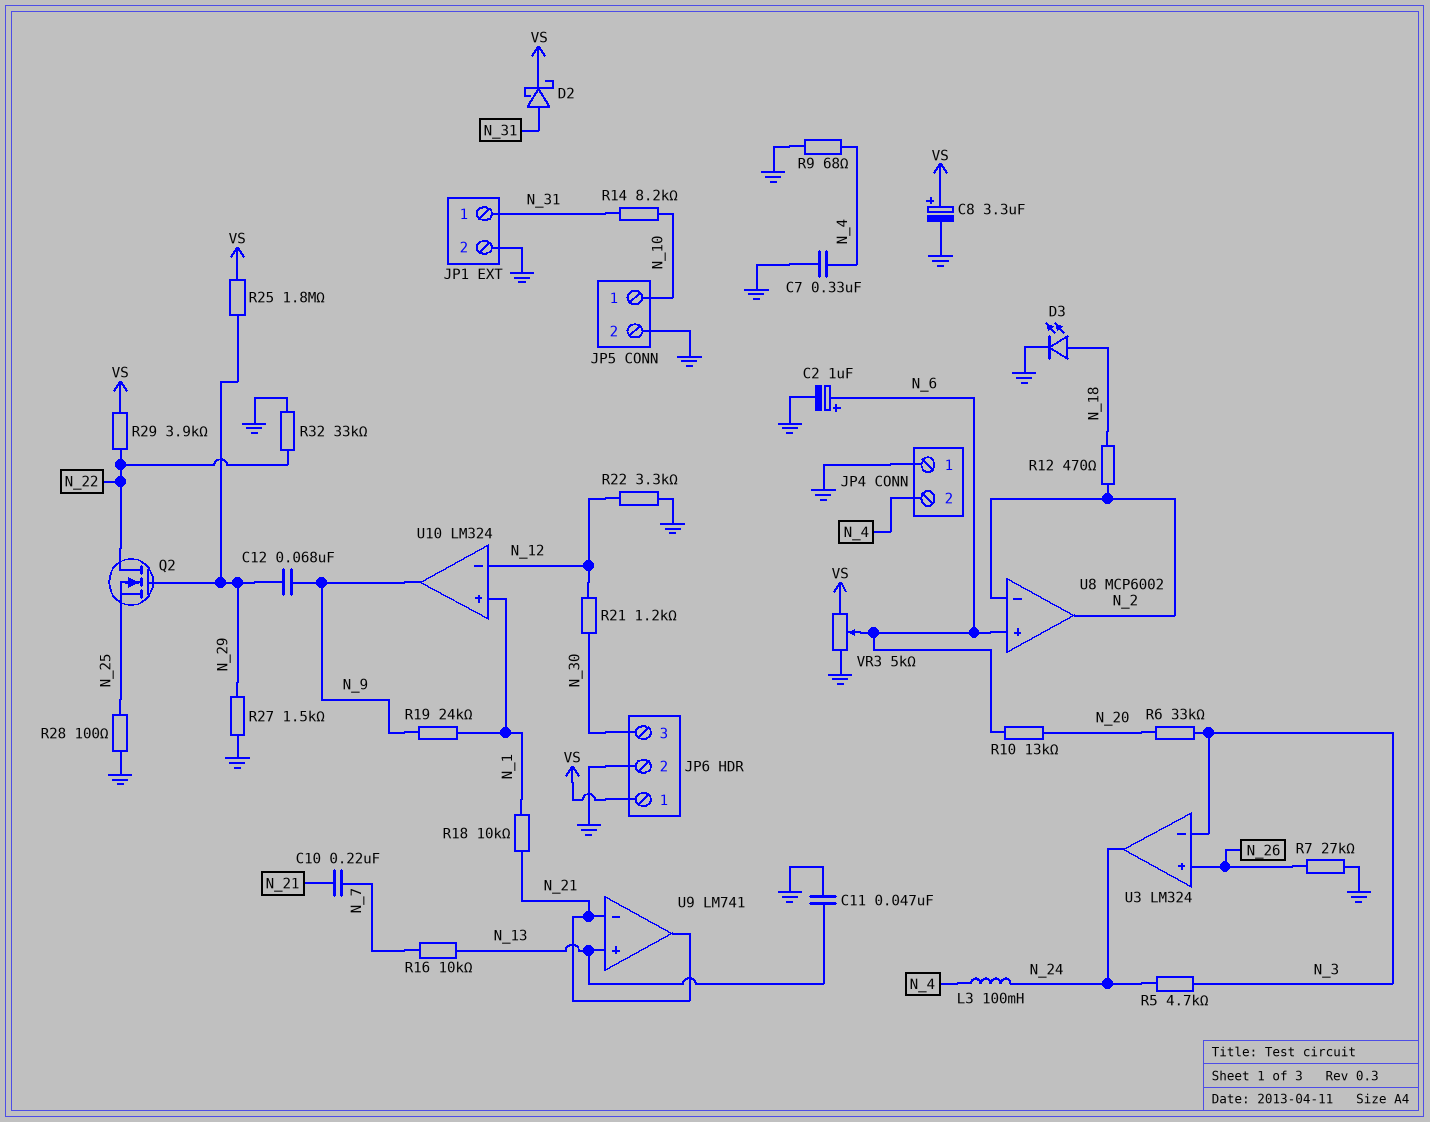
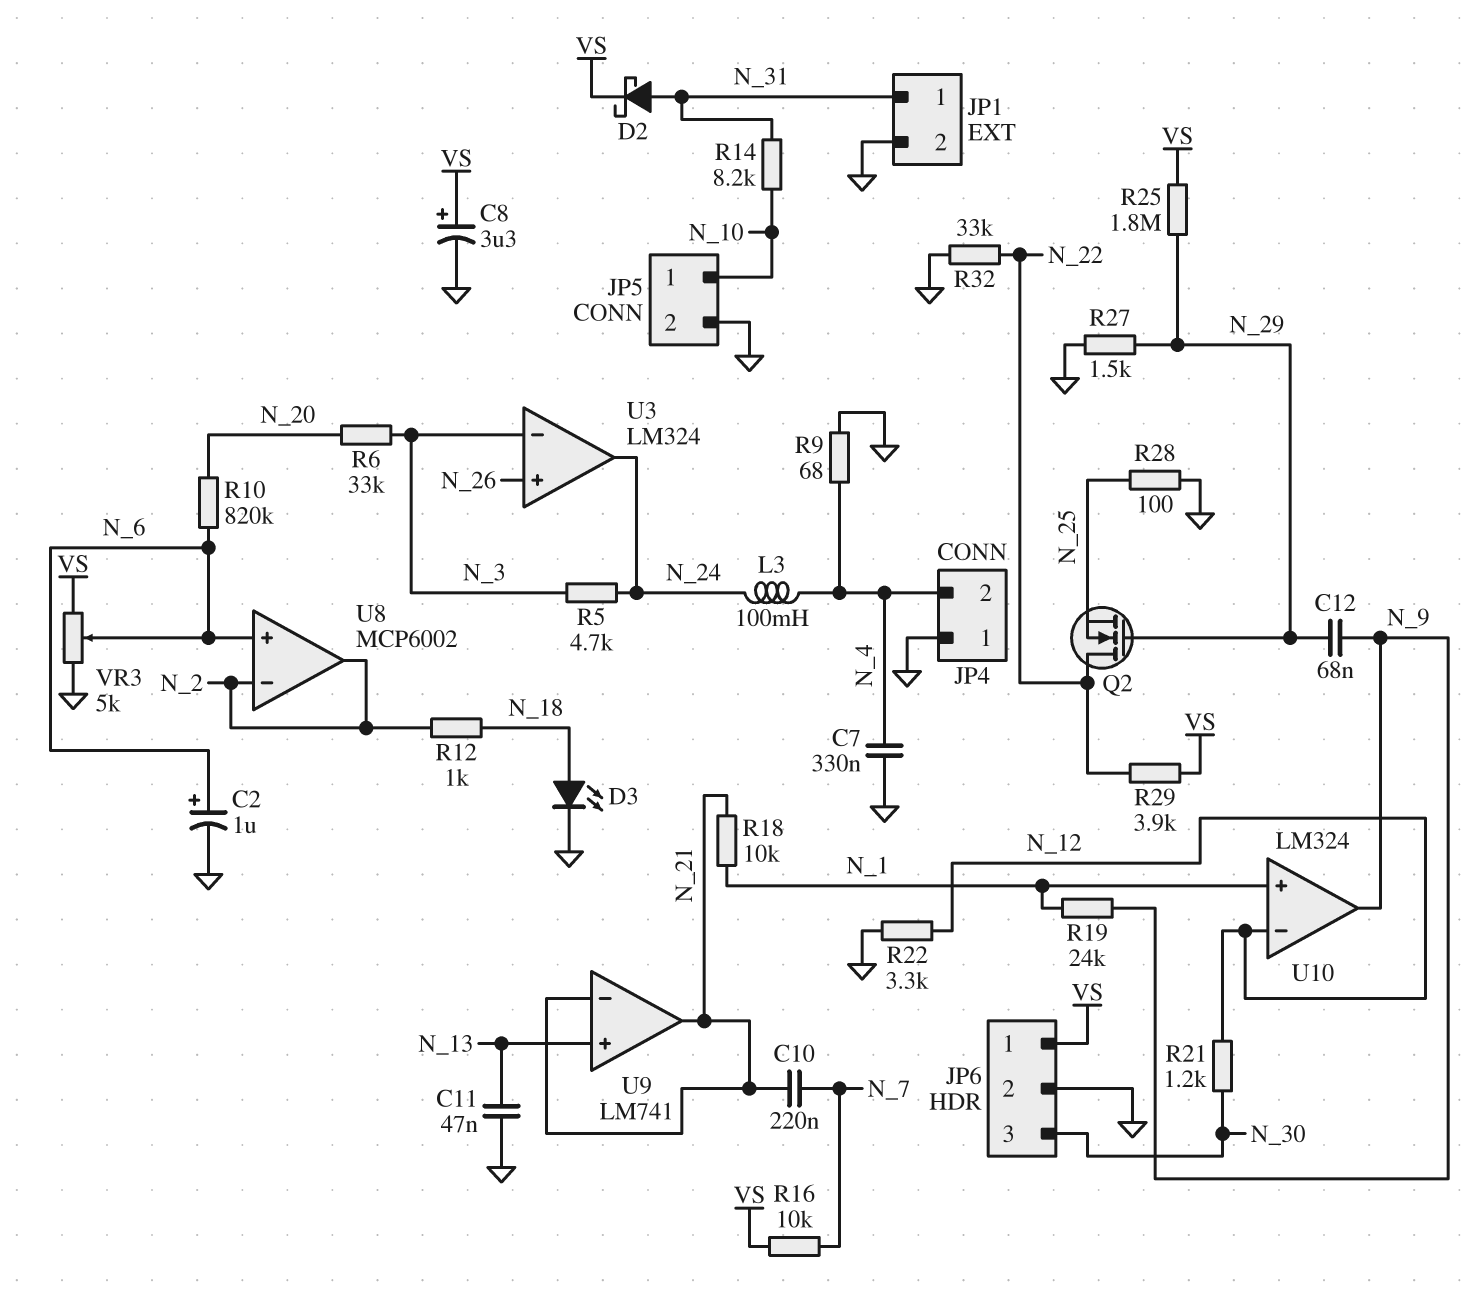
R7: 27k (GND, N_26) -> none
R10: 13k (N_6, N_20) -> 820k (N_6, N_20)
R12: 470 (N_2, N_18) -> 1k (N_2, N_18)
R16: 10k (N_7, N_13) -> 10k (N_7, VS)

